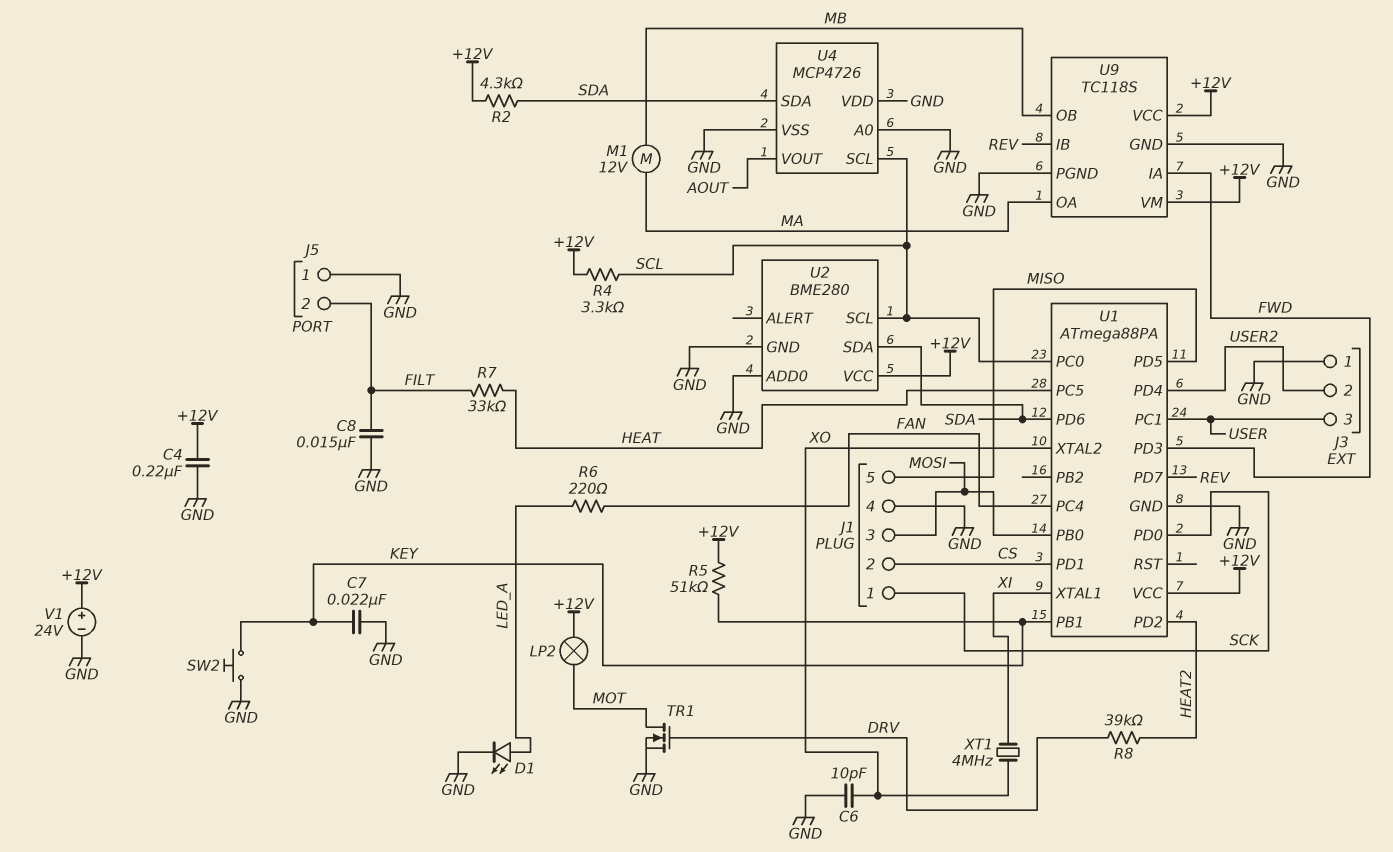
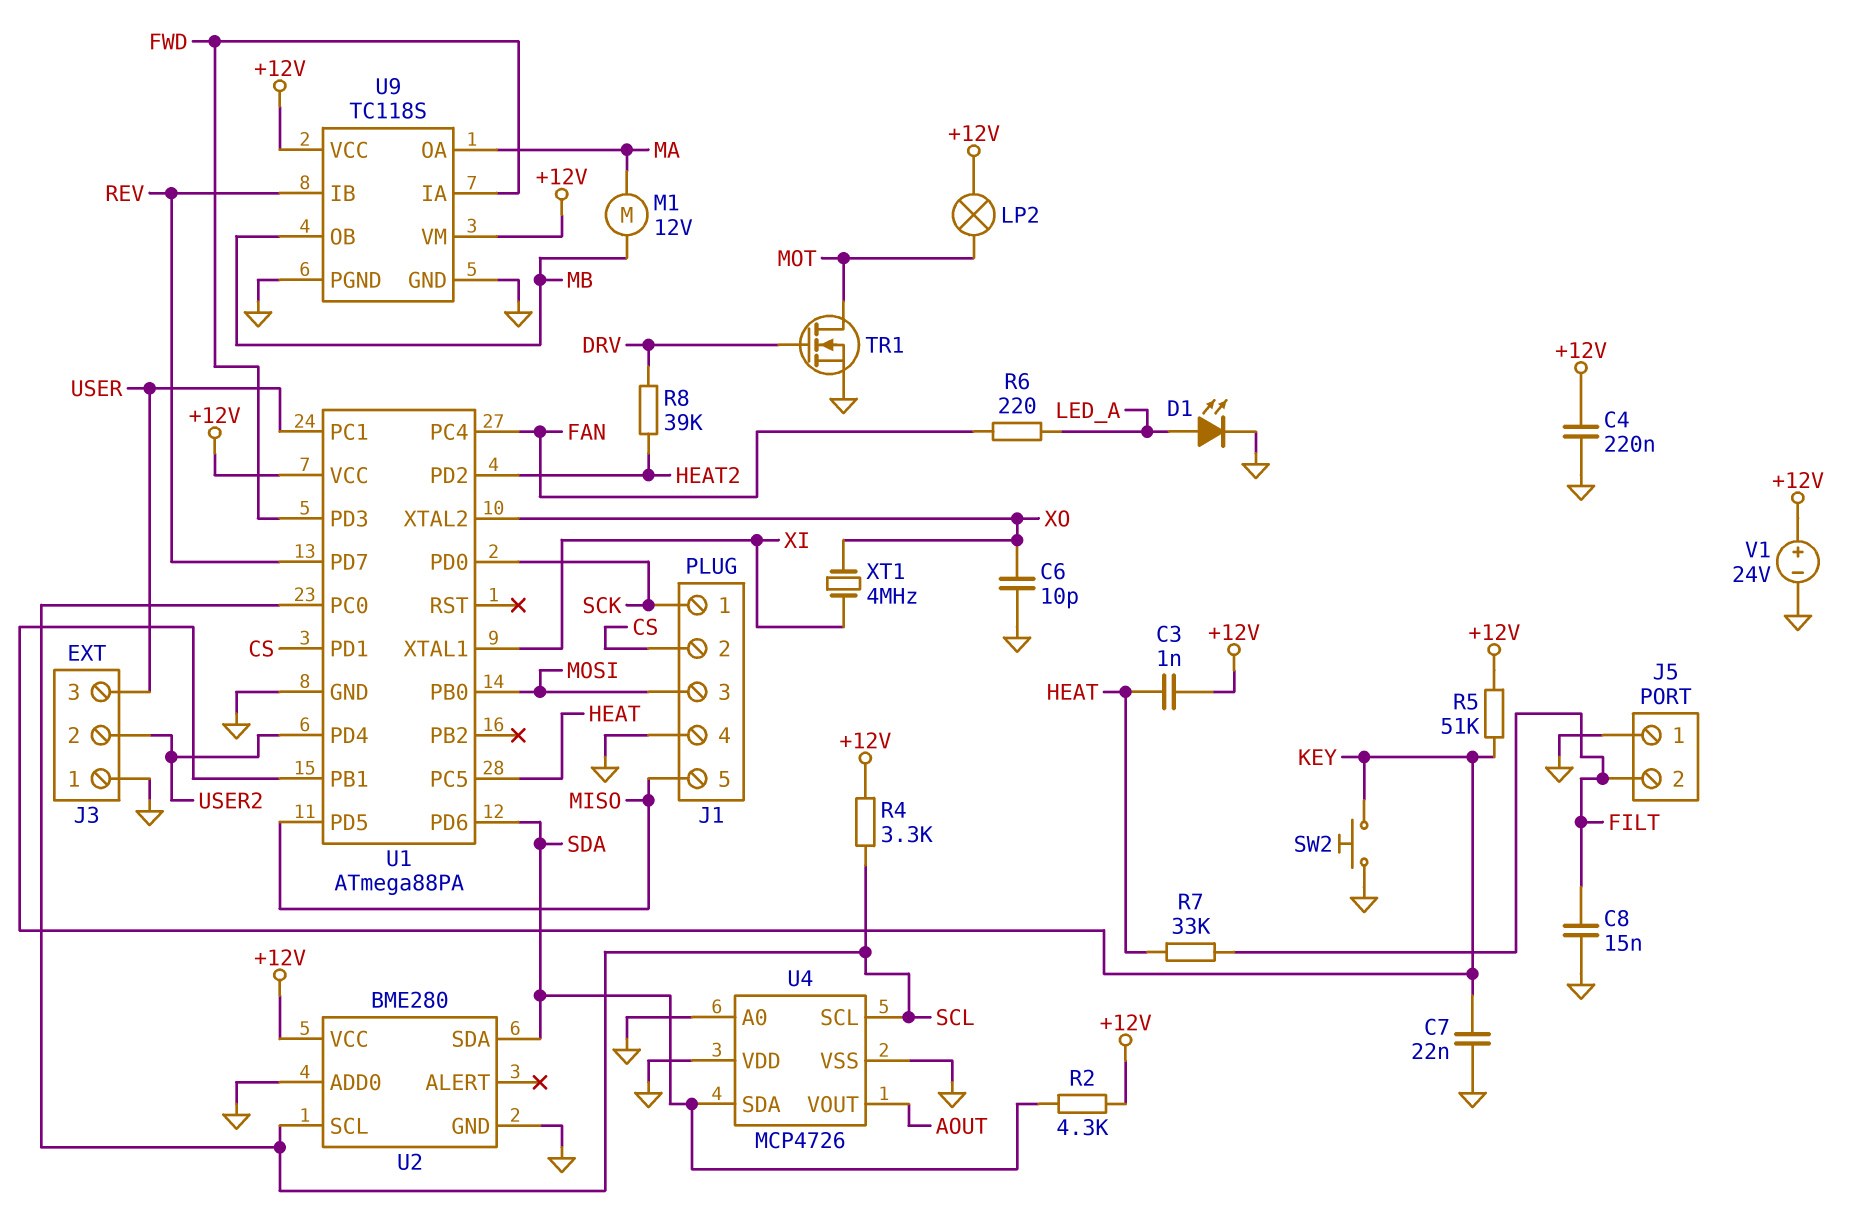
C3: none -> 1nF (+12V, HEAT)

